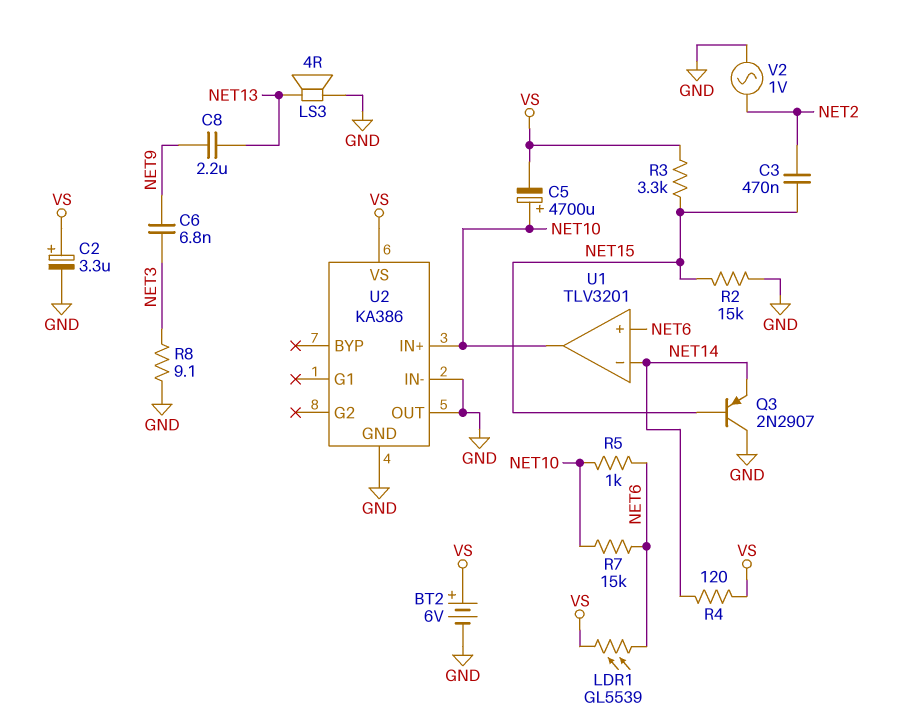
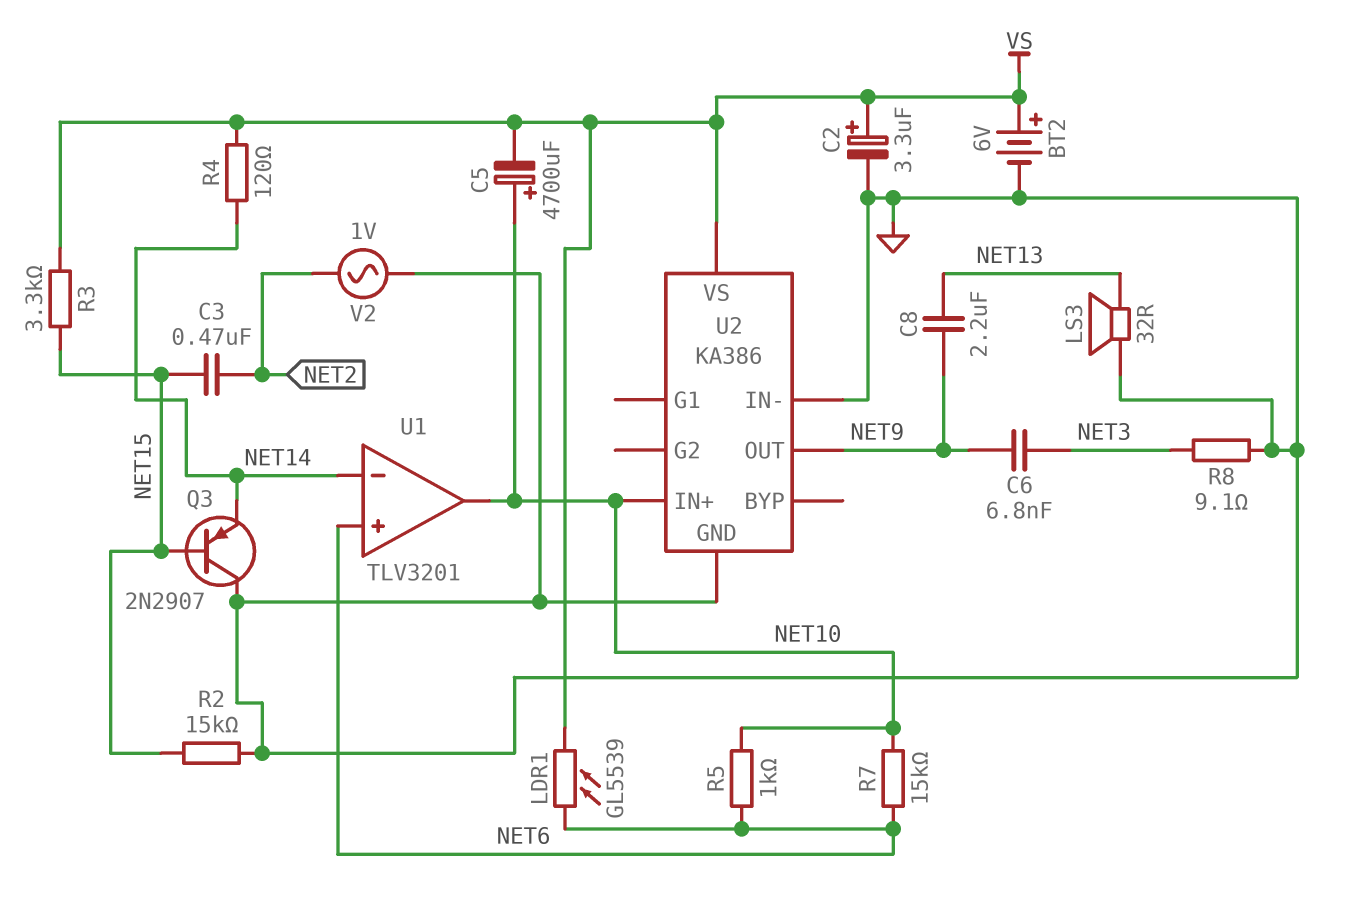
LS3: speaker 4R (GND, NET13) -> speaker 32R (GND, NET13)
U2 pin OUT: GND -> NET9

